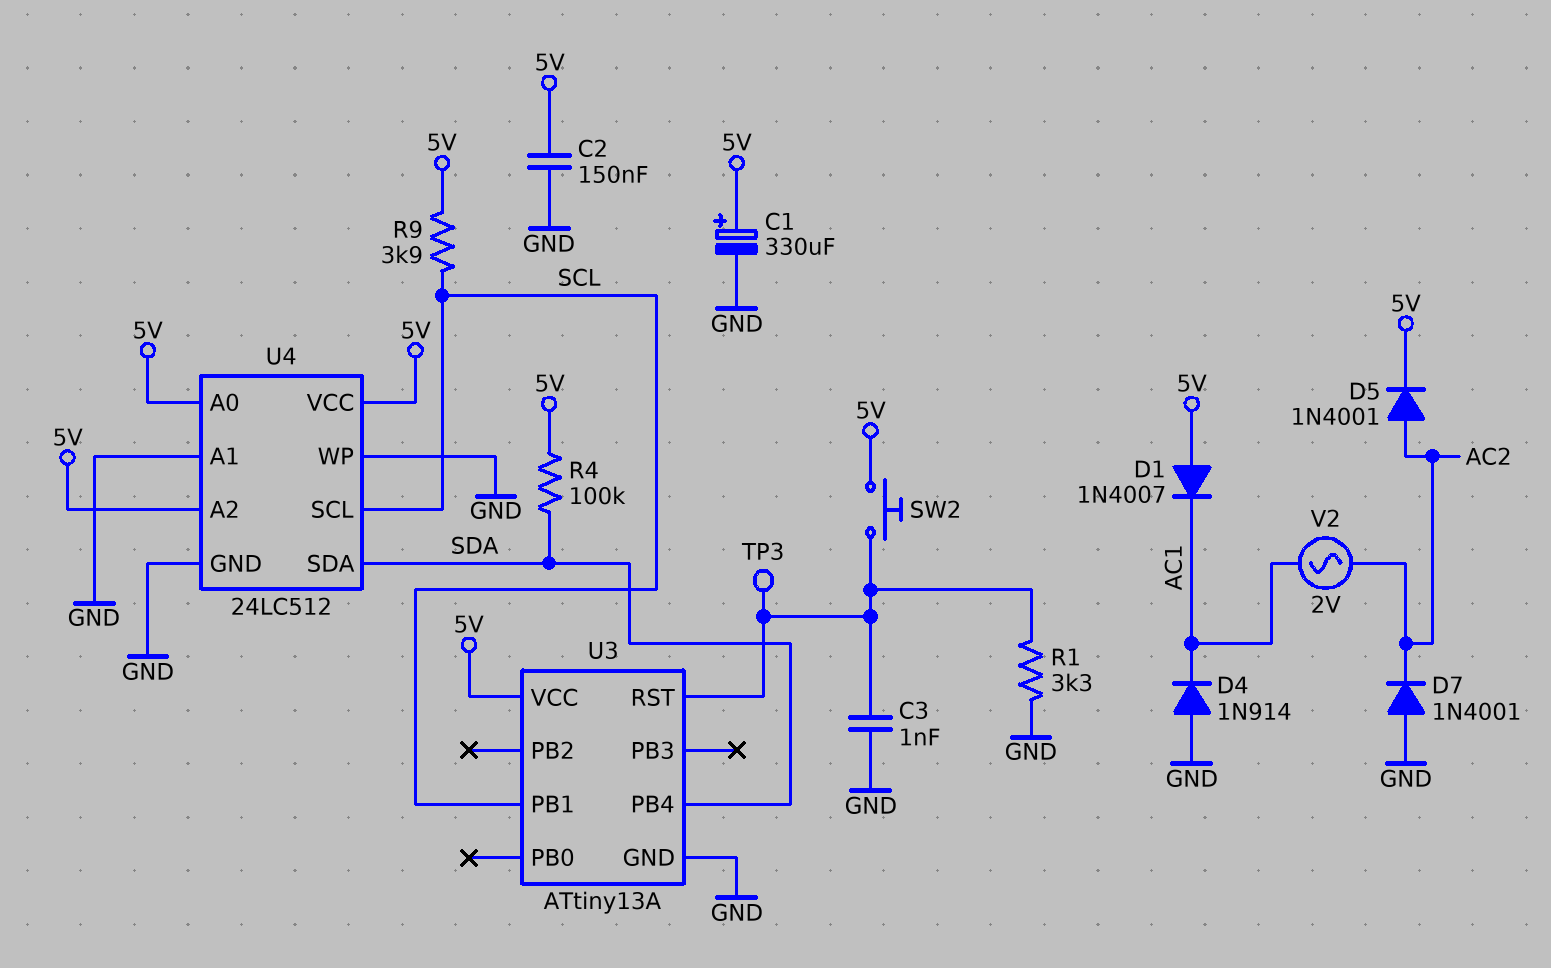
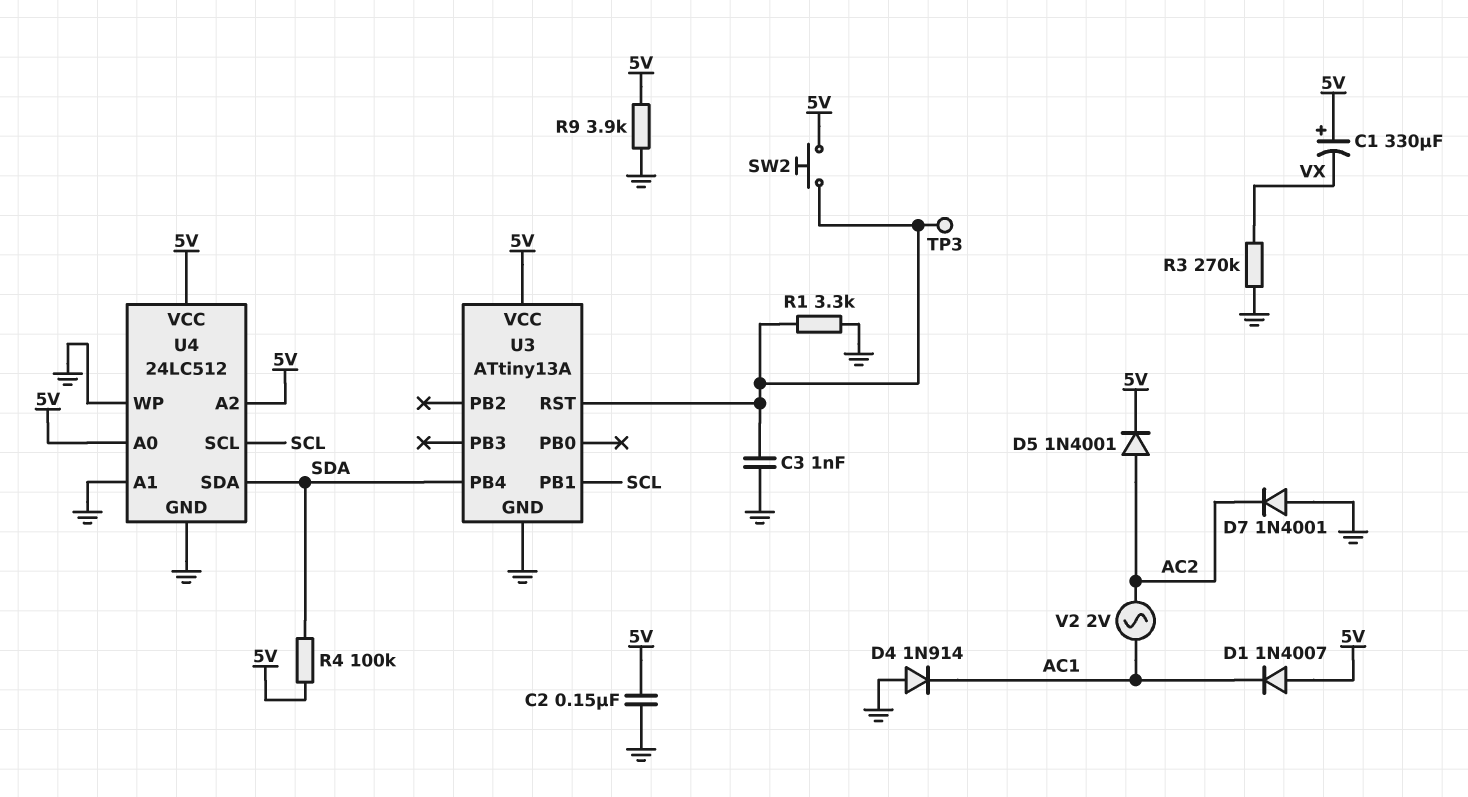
C1: 330uF (plus 5V, minus GND) -> 330uF (plus 5V, minus VX)
R3: none -> 270k (GND, VX)
R9: 3.9k (5V, SCL) -> 3.9k (5V, GND)

